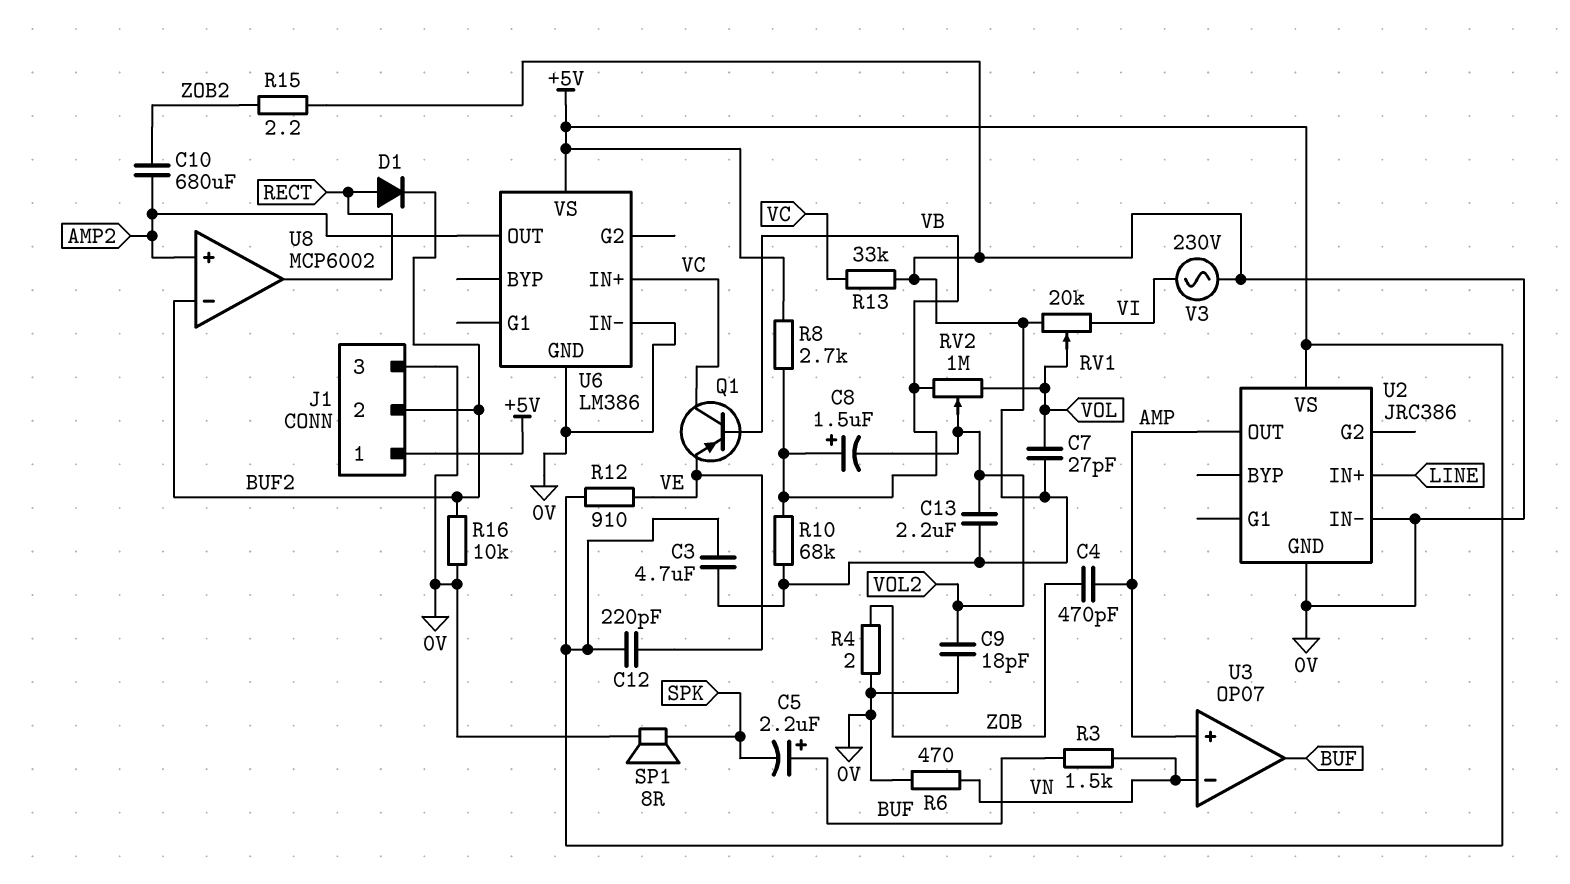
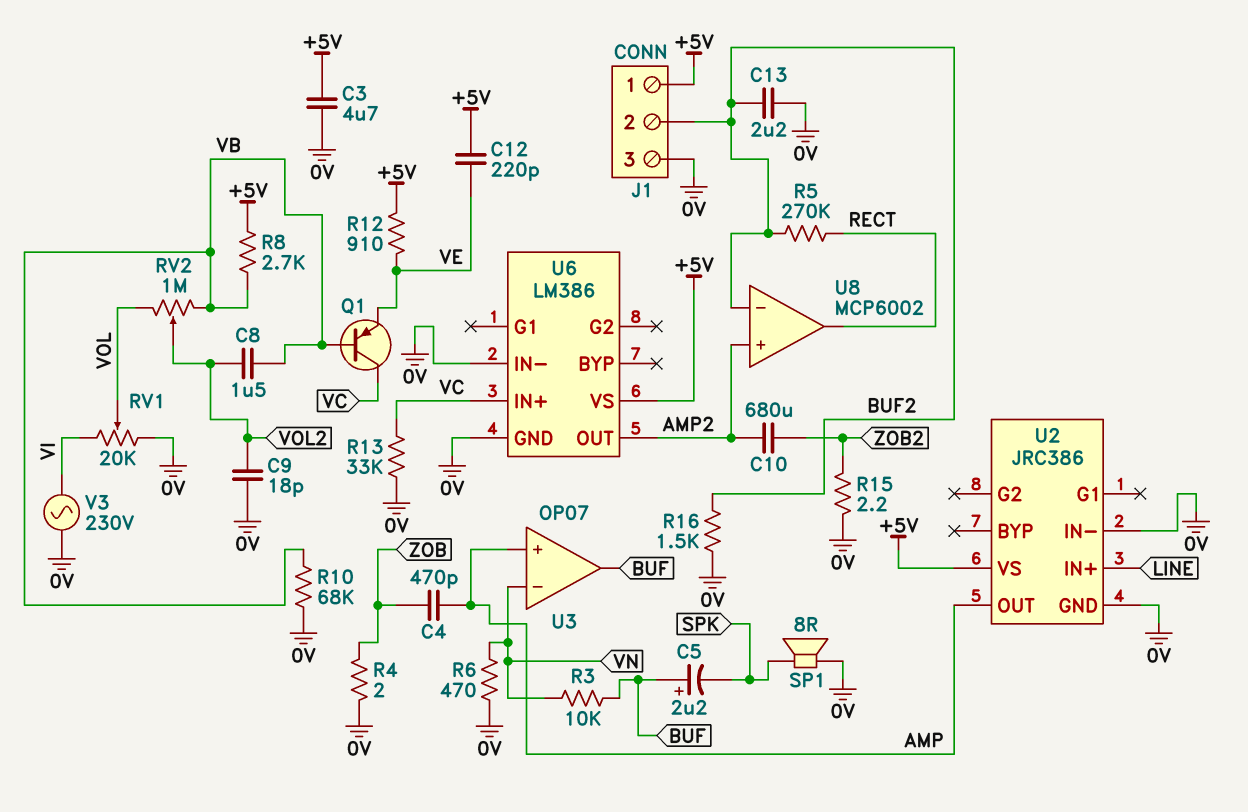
C7: 27pF (0V, VOL) -> none
C8: 1.5uF (plus VB, minus VOL2) -> 1.5uF (VB, VOL2)
C13: 2.2uF (0V, VOL2) -> 2.2uF (0V, BUF2)
D1: diode (A RECT, K BUF2) -> none
R3: 1.5k (BUF, VN) -> 10k (BUF, VN)
R5: none -> 270k (BUF2, RECT)
R16: 10k (0V, BUF2) -> 1.5k (0V, BUF2)

